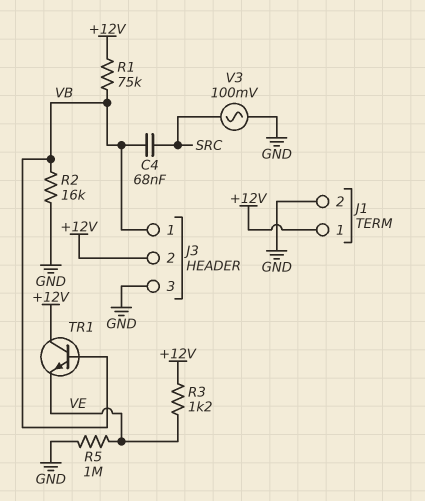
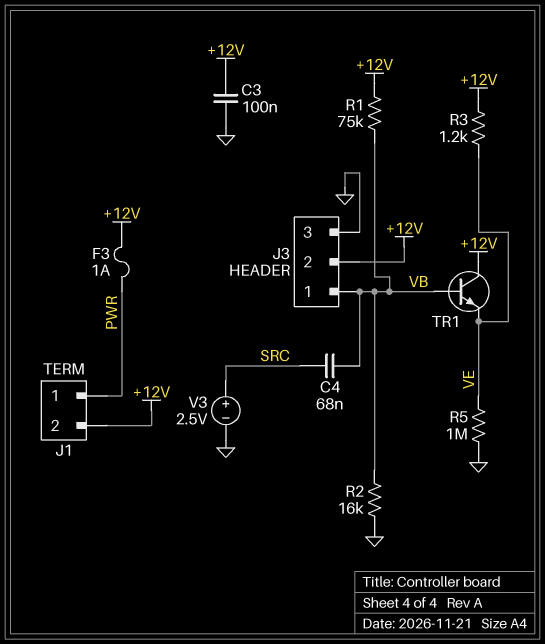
C3: none -> 100nF (+12V, GND)
F3: none -> 1A (+12V, PWR)
J1 pin 1: +12V -> PWR
J1 pin 2: GND -> +12V
V3: AC 100mV (GND, SRC) -> 2.5V (plus SRC, minus GND)

